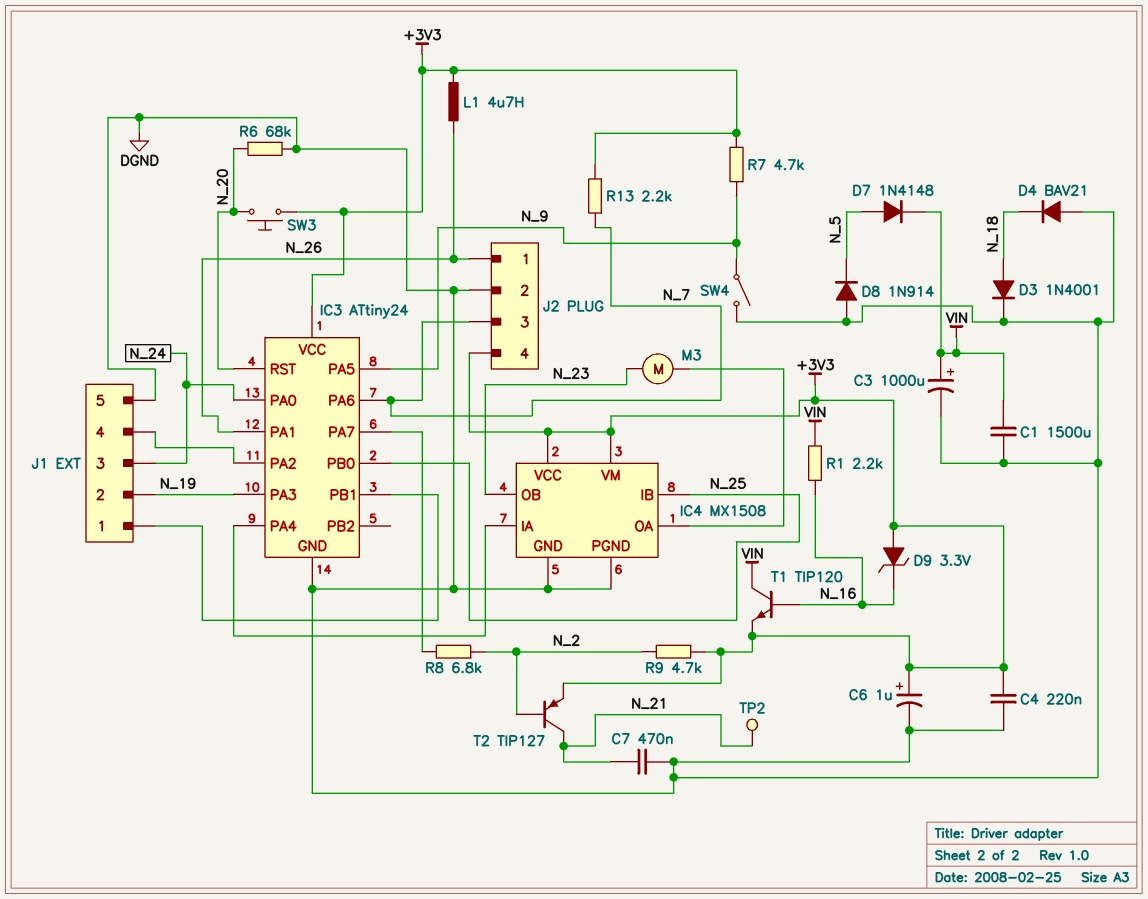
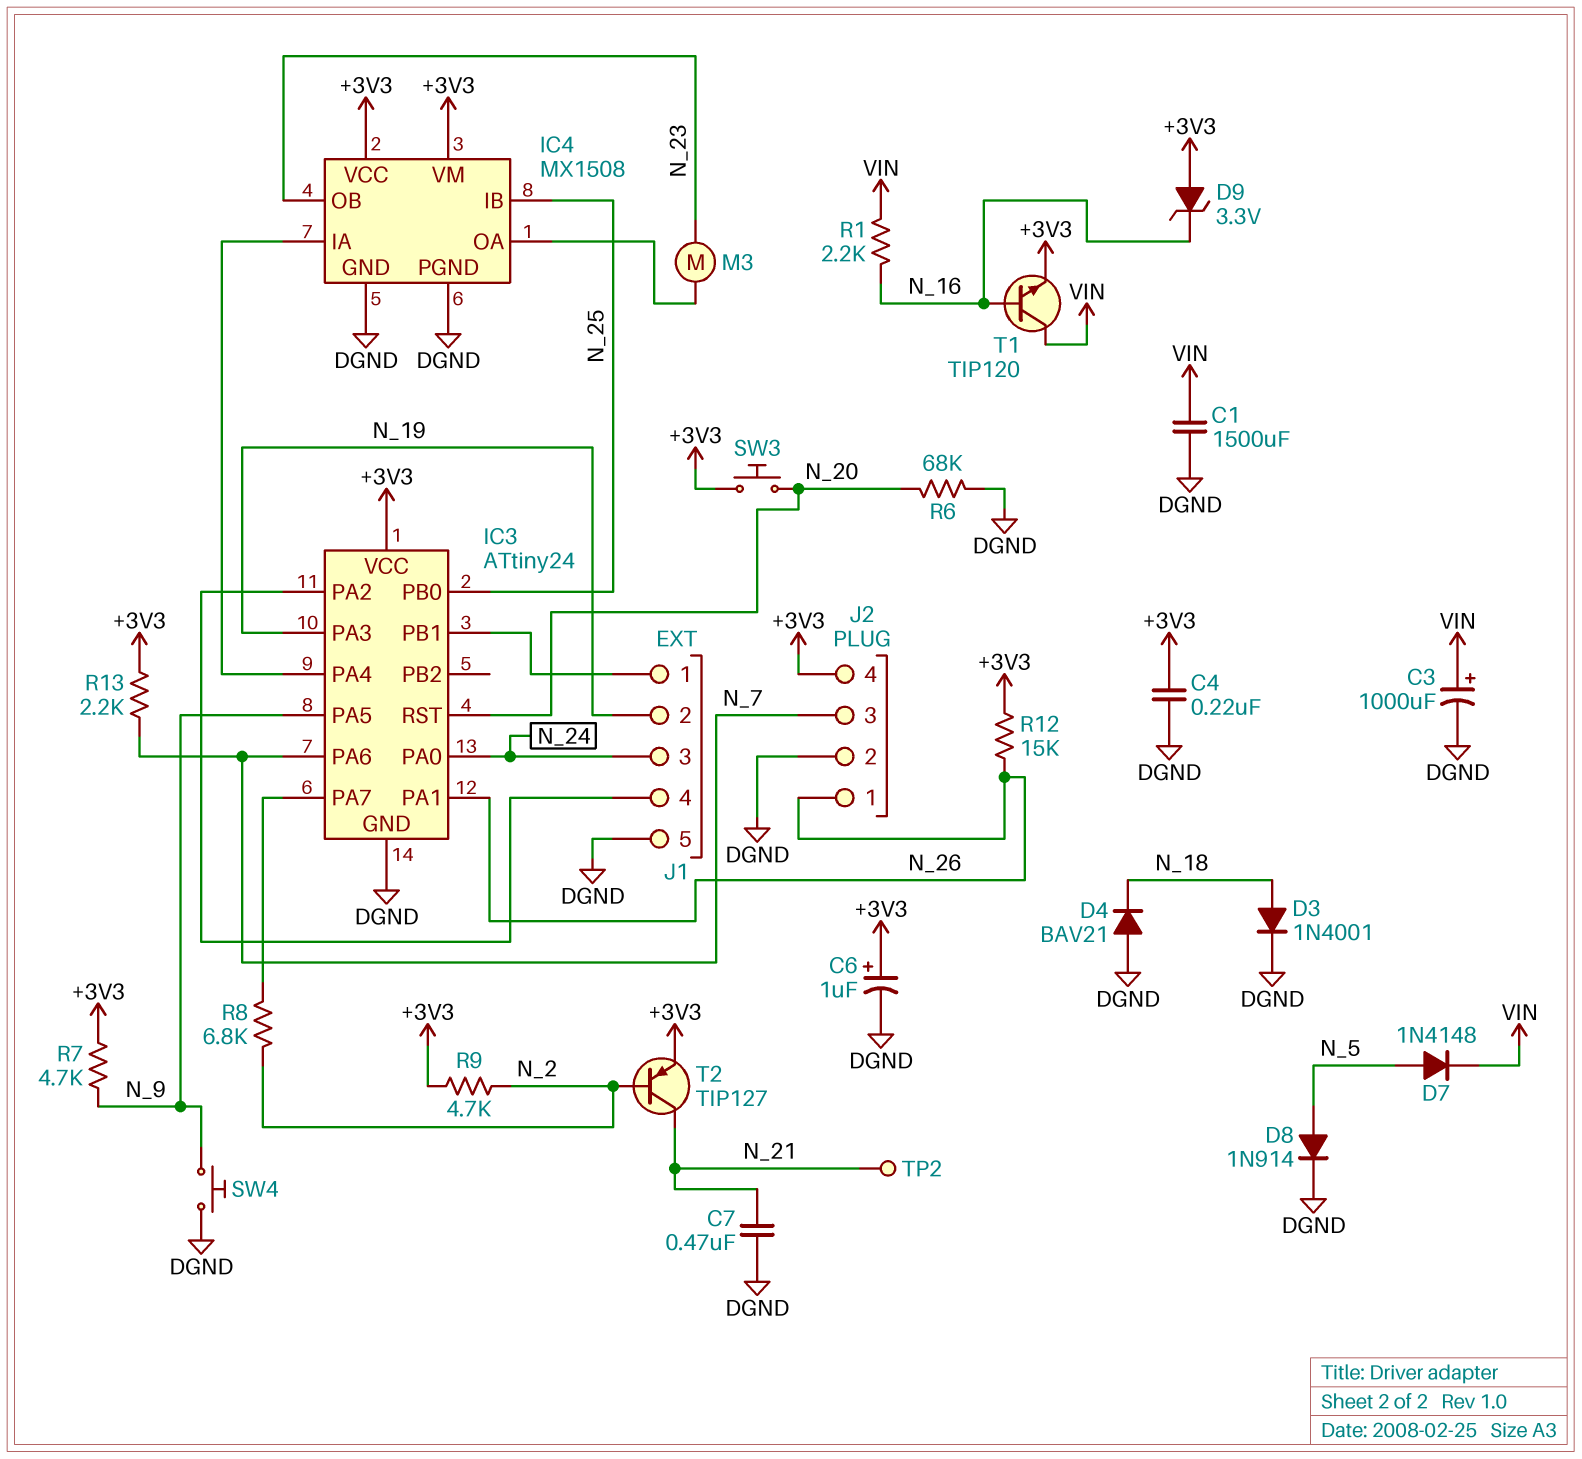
D8: diode 1N914 (A DGND, K N_5) -> diode 1N914 (A N_5, K DGND)
L1: 4.7uH (+3V3, N_26) -> none
R12: none -> 15k (+3V3, N_26)
SW4: switch (DGND, N_9) -> button (DGND, N_9)

